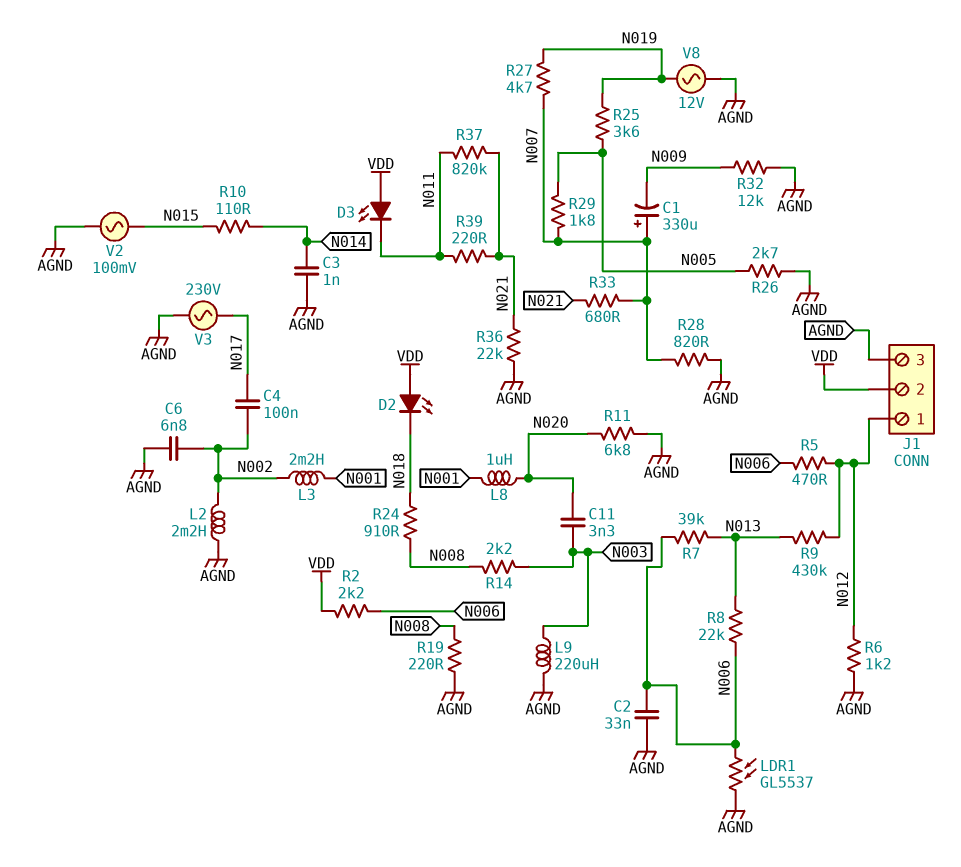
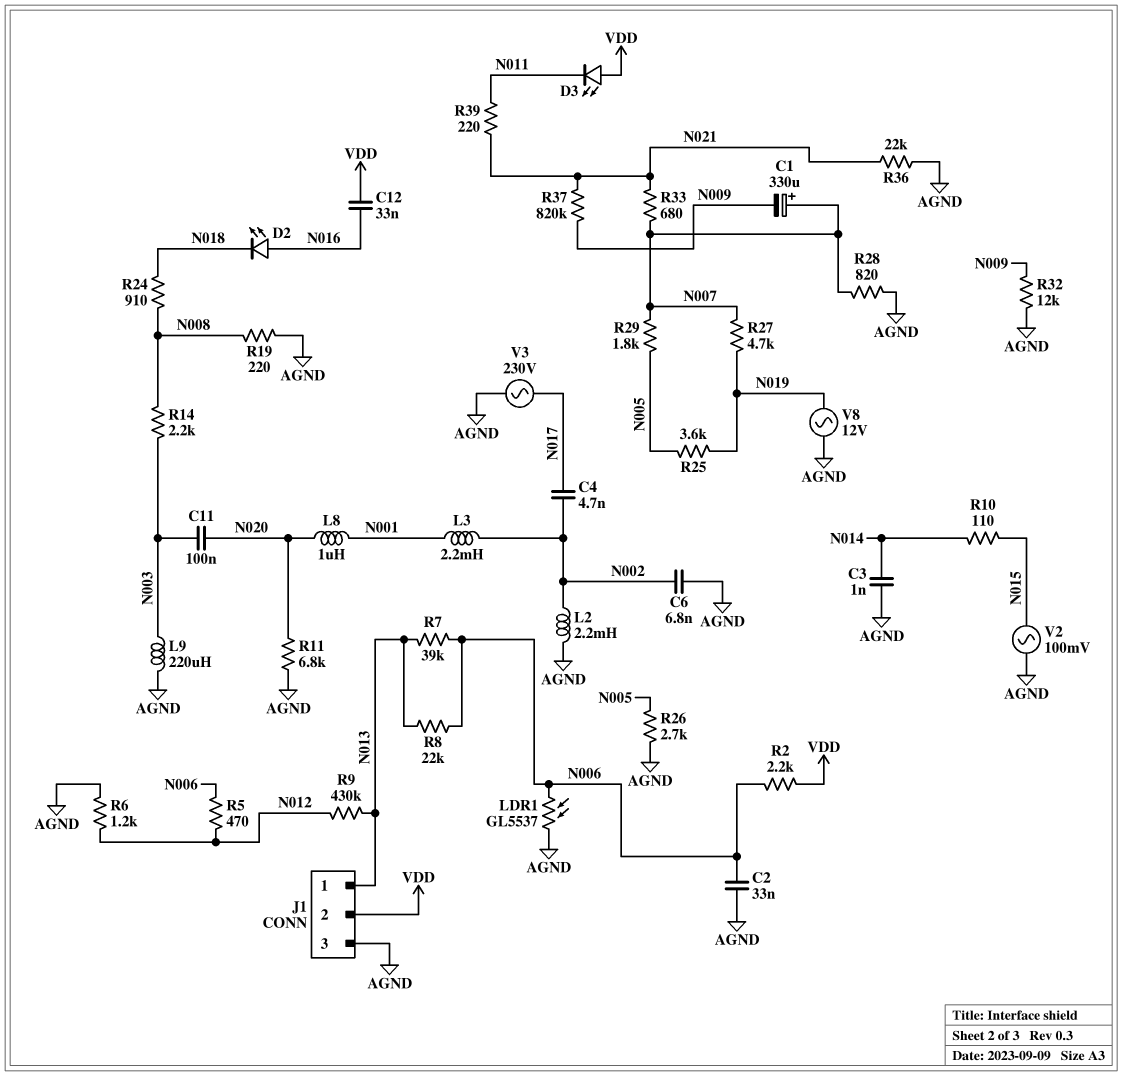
C4: 100nF (N002, N017) -> 4.7nF (N002, N017)
C11: 3.3nF (N003, N020) -> 100nF (N003, N020)
C12: none -> 33nF (N016, VDD)
D2: LED (A VDD, K N018) -> LED (A N016, K N018)
J1 pin 1: N012 -> N013
R37: 820k (N011, N021) -> 820k (N009, N021)

